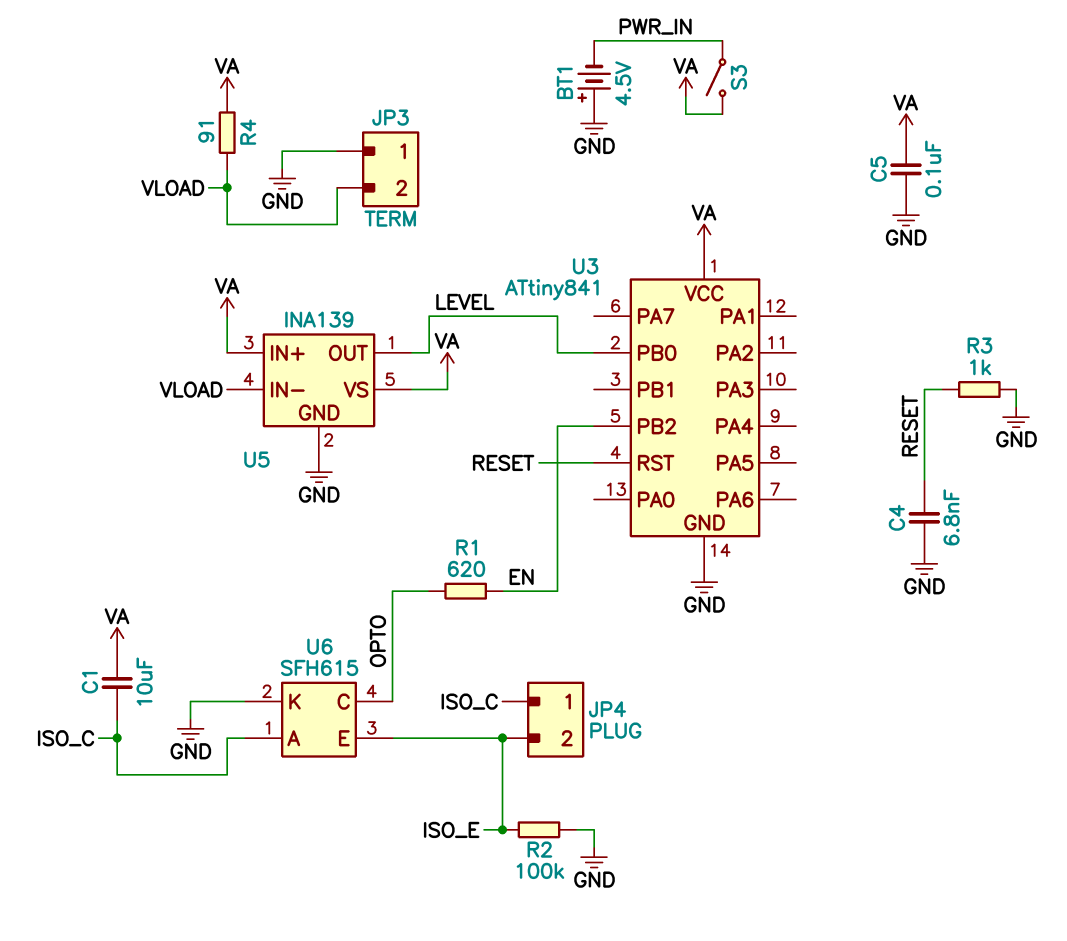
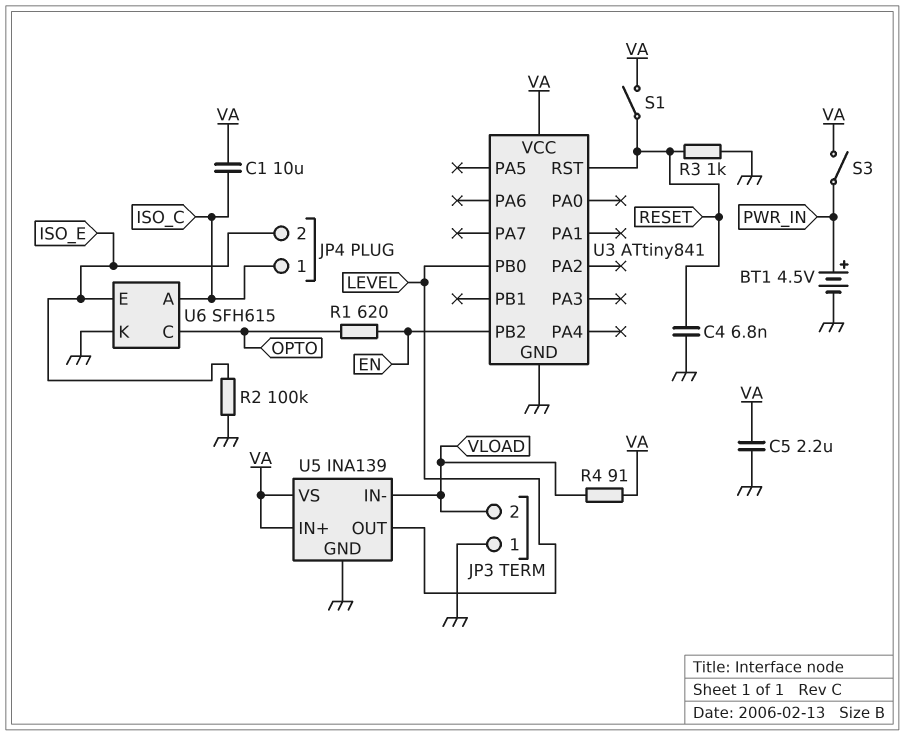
BT1: 4.5V (plus GND, minus PWR_IN) -> 4.5V (plus PWR_IN, minus GND)
C5: 100nF (GND, VA) -> 2.2uF (GND, VA)
S1: none -> switch (RESET, VA)

